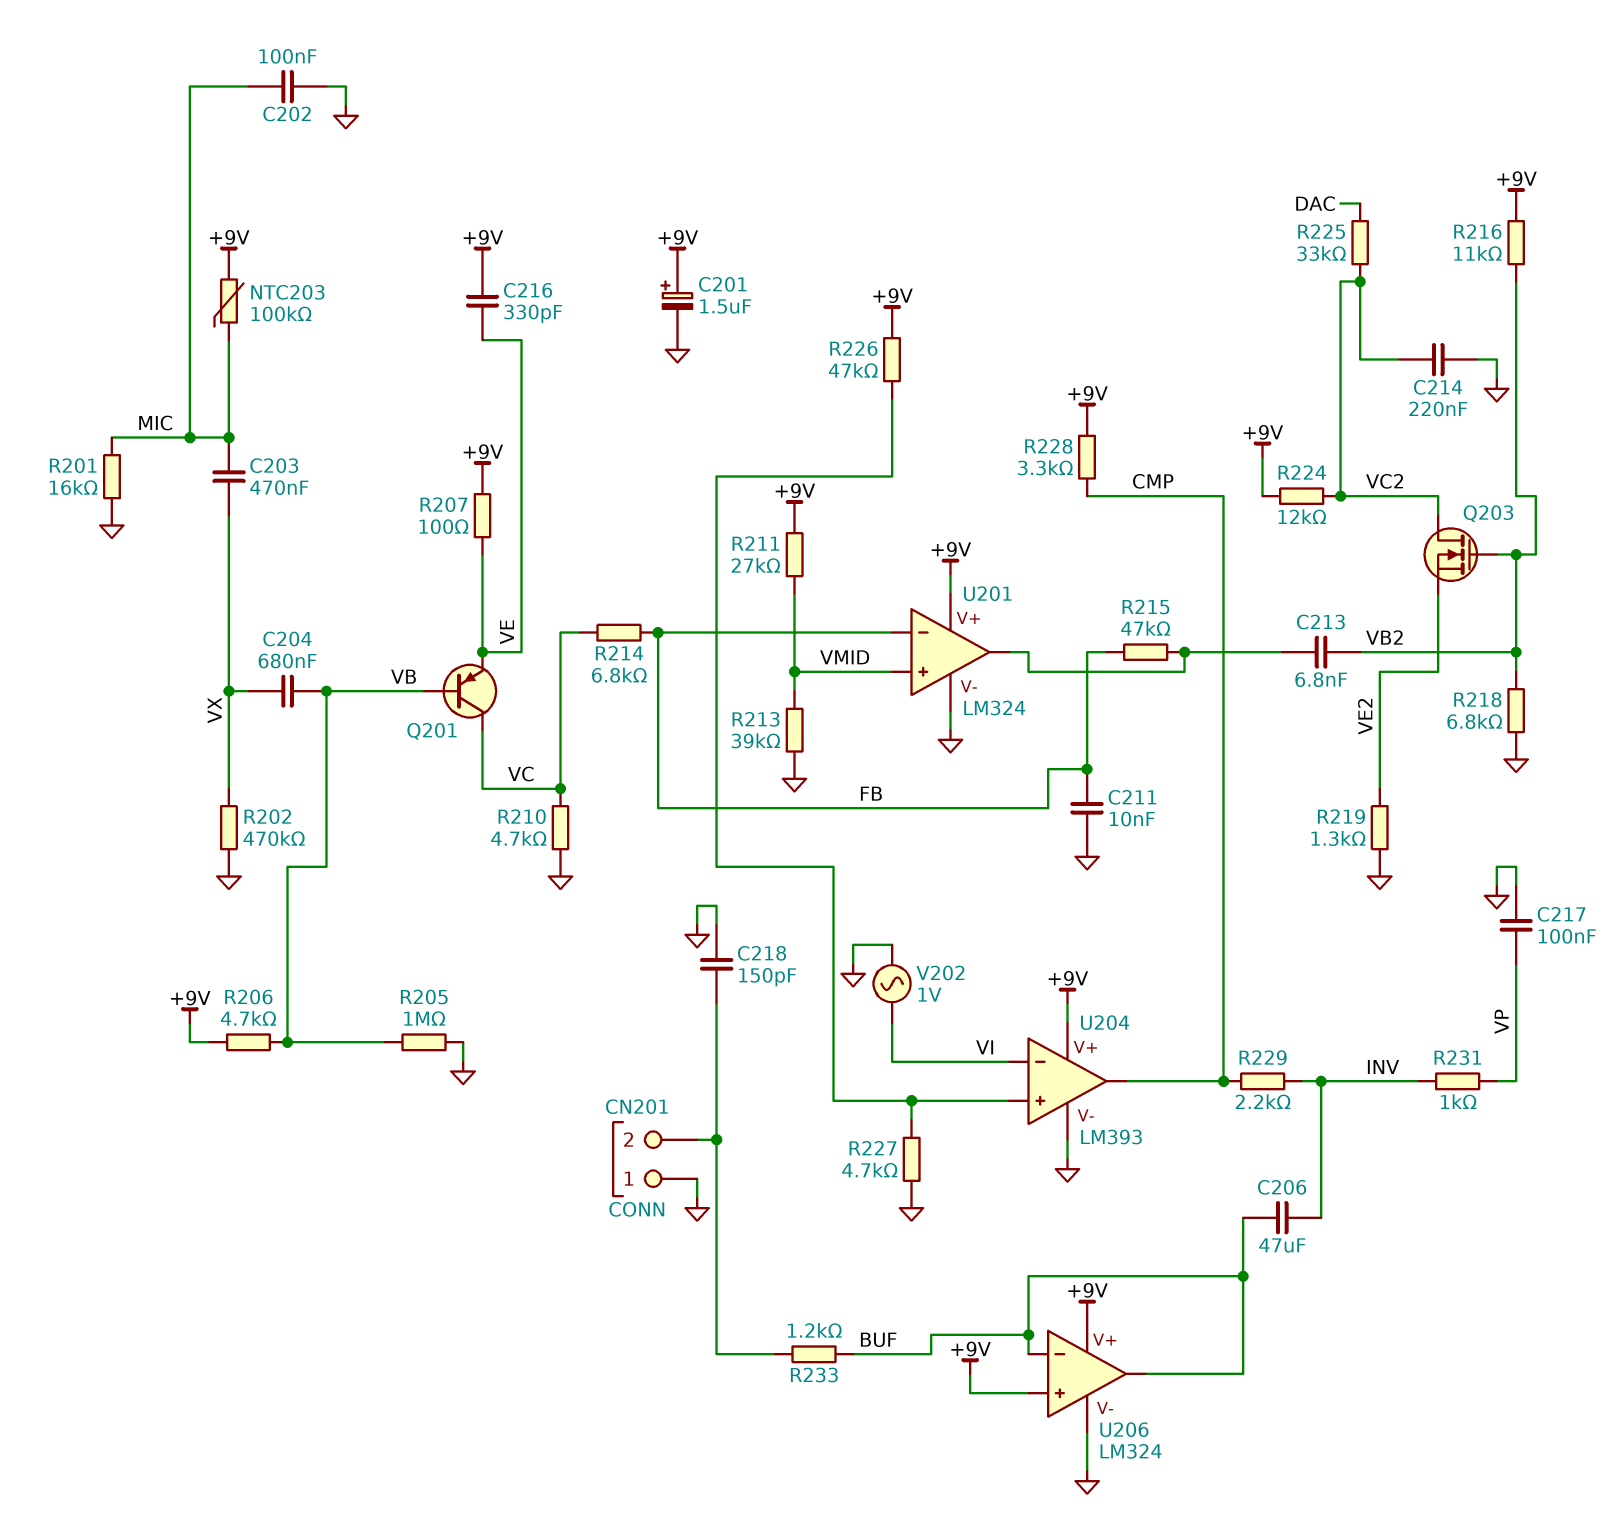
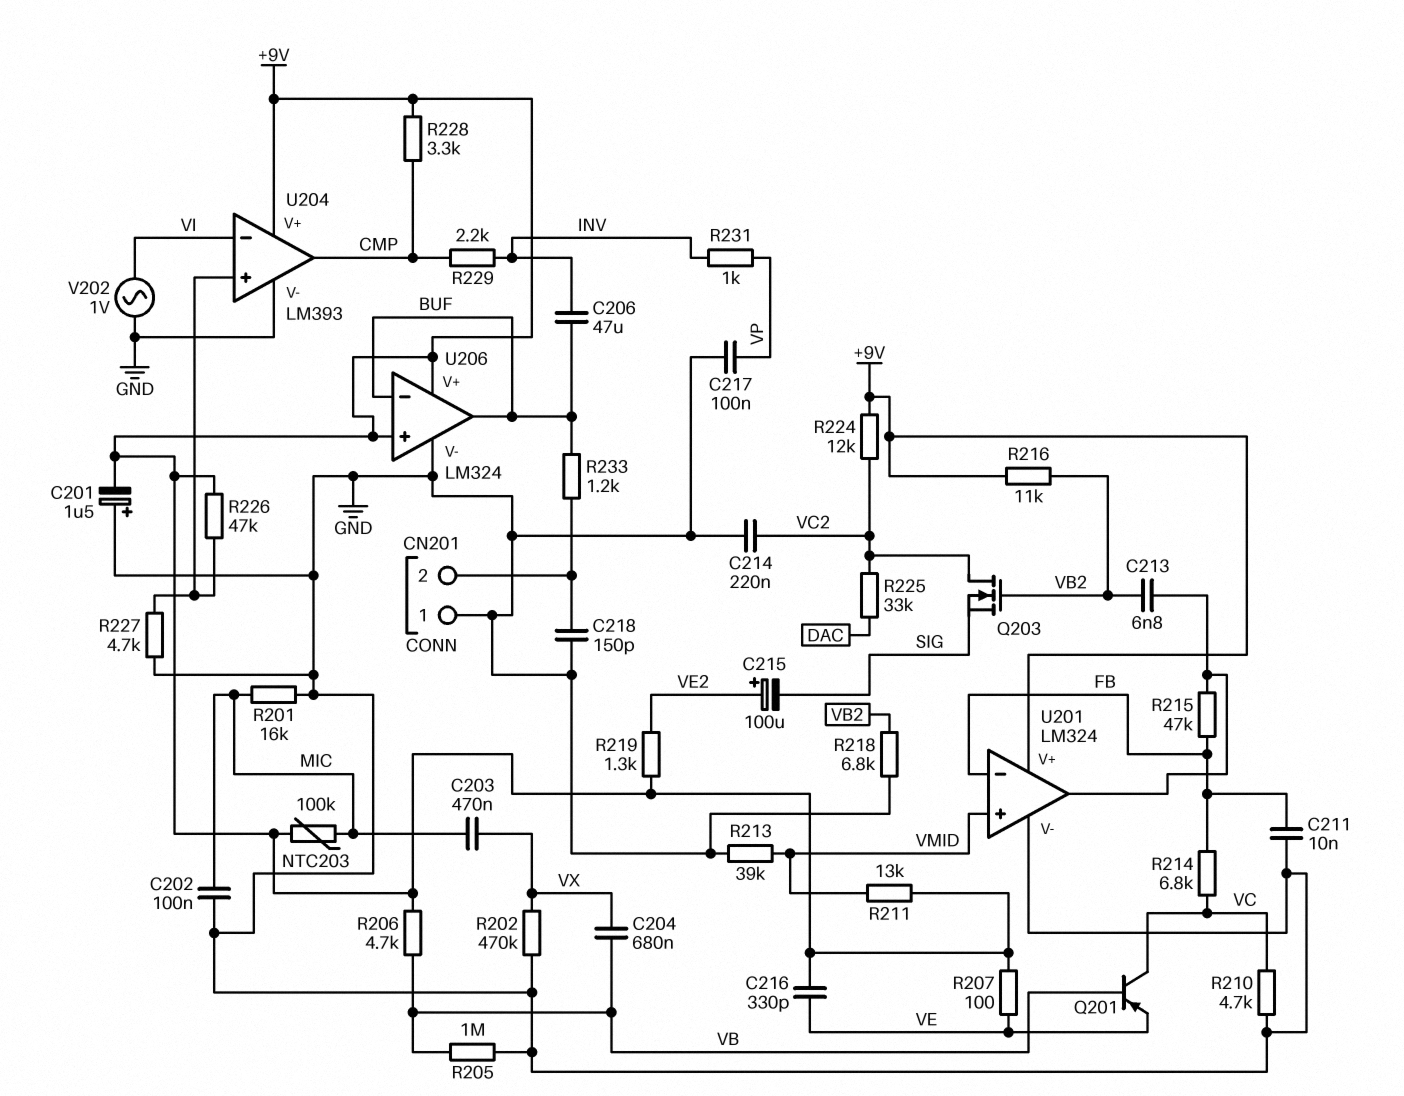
C201: 1.5uF (plus +9V, minus GND) -> 1.5uF (plus GND, minus +9V)
C215: none -> 100uF (plus VE2, minus SIG)
Q203: NMOS (G VB2, D VC2, S VE2) -> NMOS (G VB2, D VC2, S SIG)
R211: 27k (+9V, VMID) -> 13k (+9V, VMID)
R219: 1.3k (GND, VE2) -> 1.3k (+9V, VE2)

